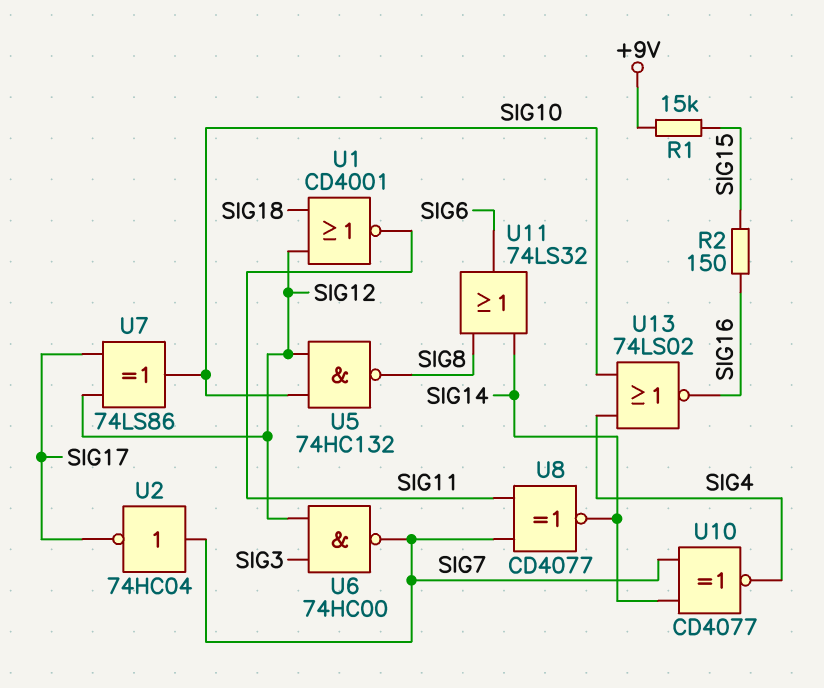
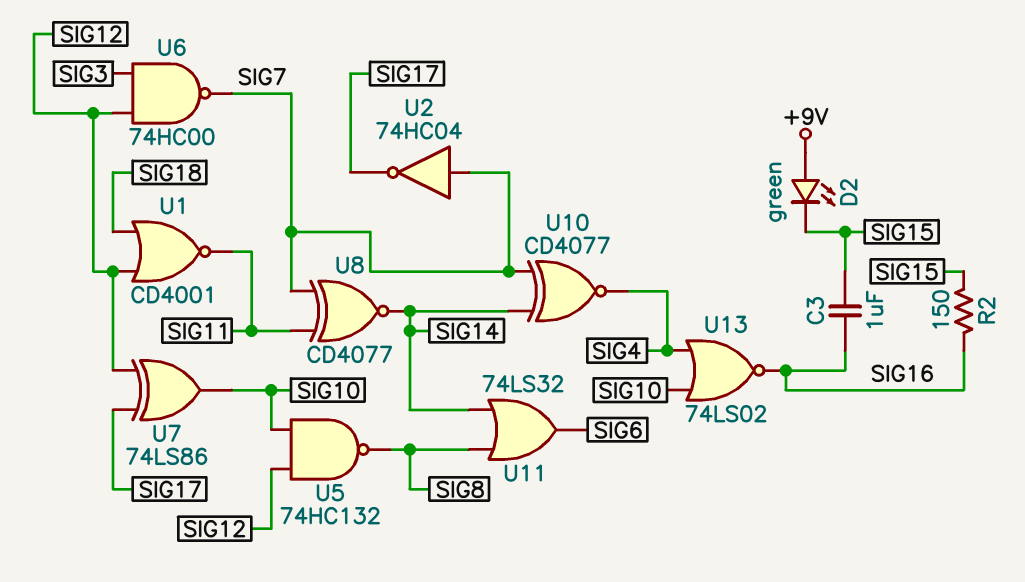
C3: none -> 1uF (SIG15, SIG16)
D2: none -> LED green (A +9V, K SIG15)
R1: 15k (+9V, SIG15) -> none

